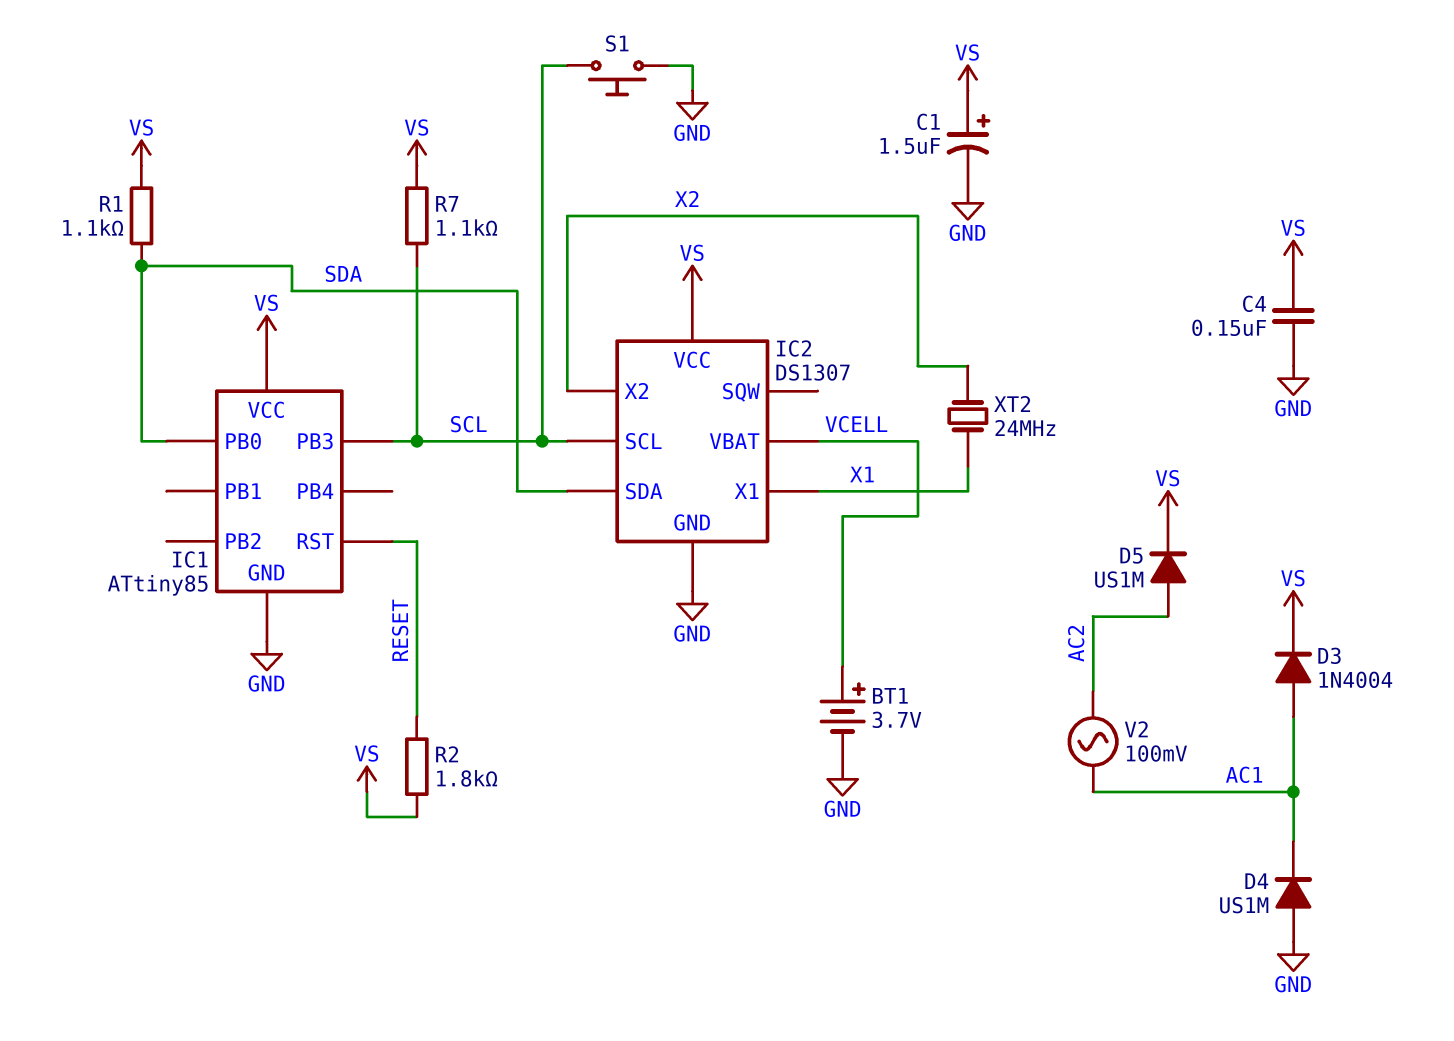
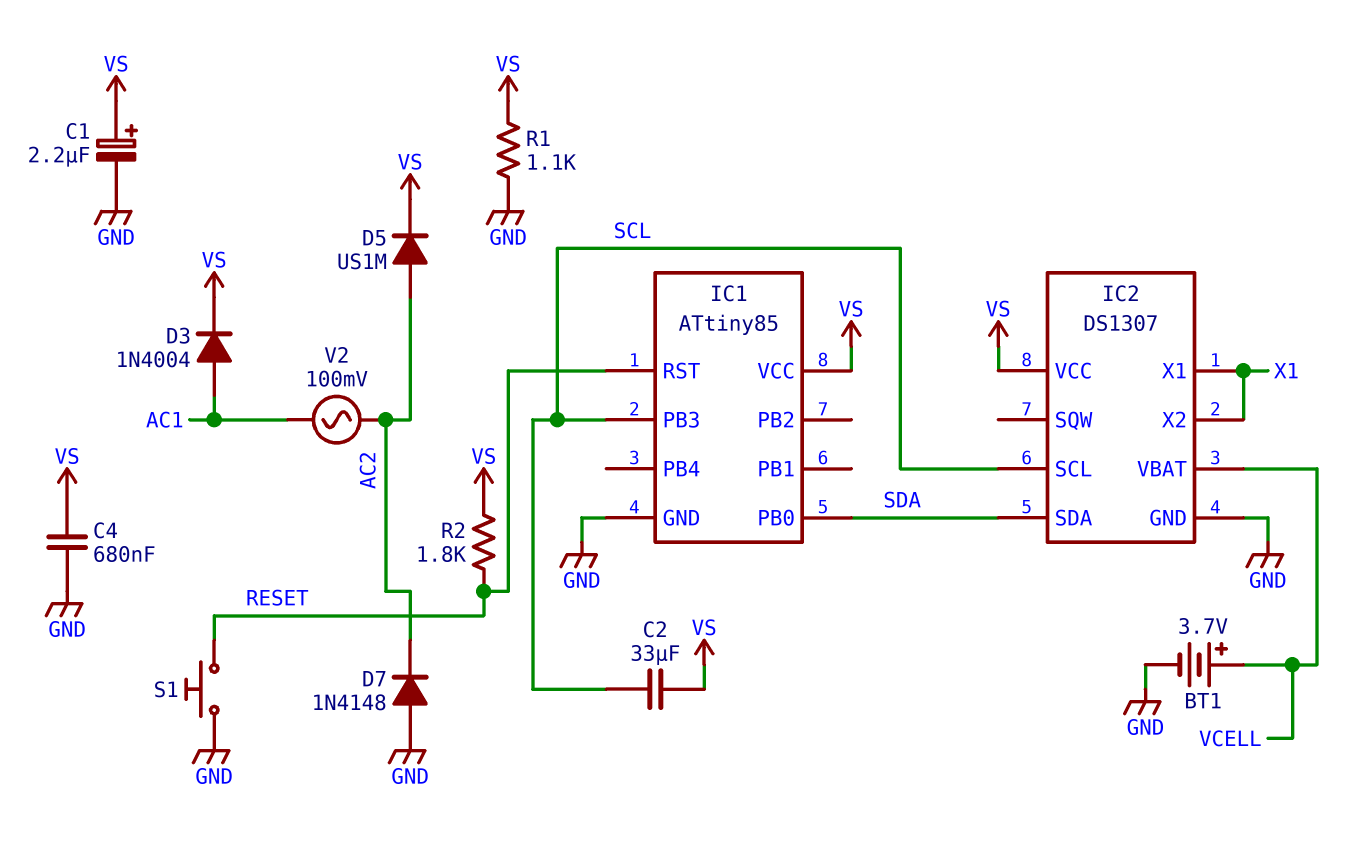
C1: 1.5uF (plus VS, minus GND) -> 2.2uF (plus VS, minus GND)
C2: none -> 33uF (SCL, VS)
C4: 150nF (GND, VS) -> 680nF (GND, VS)
D4: diode US1M (A GND, K AC1) -> none
D7: none -> diode 1N4148 (A GND, K AC2)
IC2 pin X2: X2 -> X1
R1: 1.1k (SDA, VS) -> 1.1k (GND, VS)
R7: 1.1k (SCL, VS) -> none
S1: button (GND, SCL) -> button (GND, RESET)
XT2: 24MHz (X1, X2) -> none

